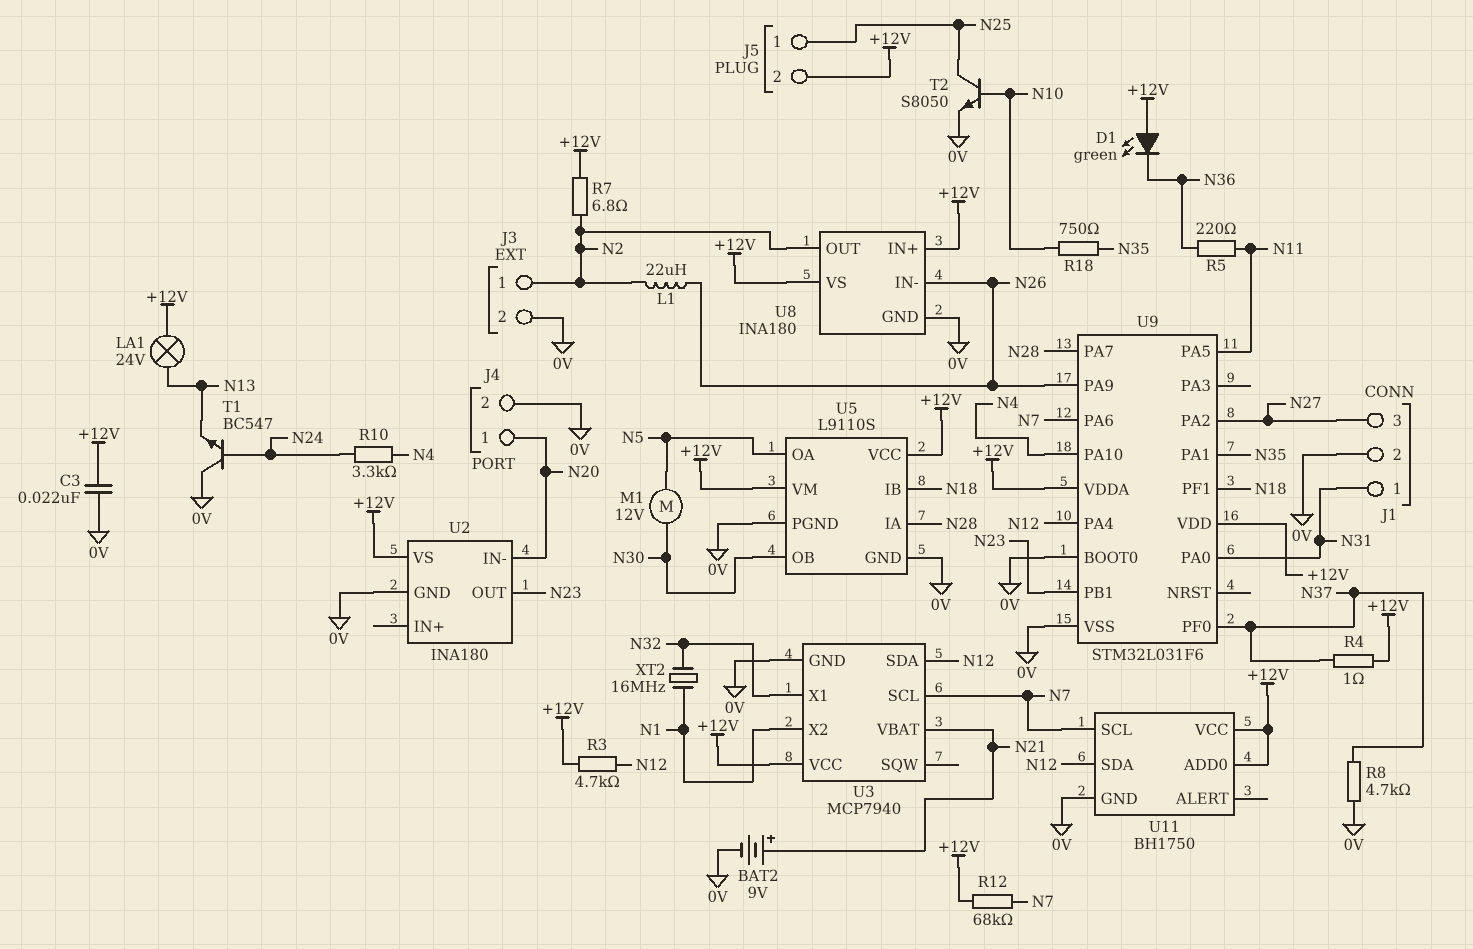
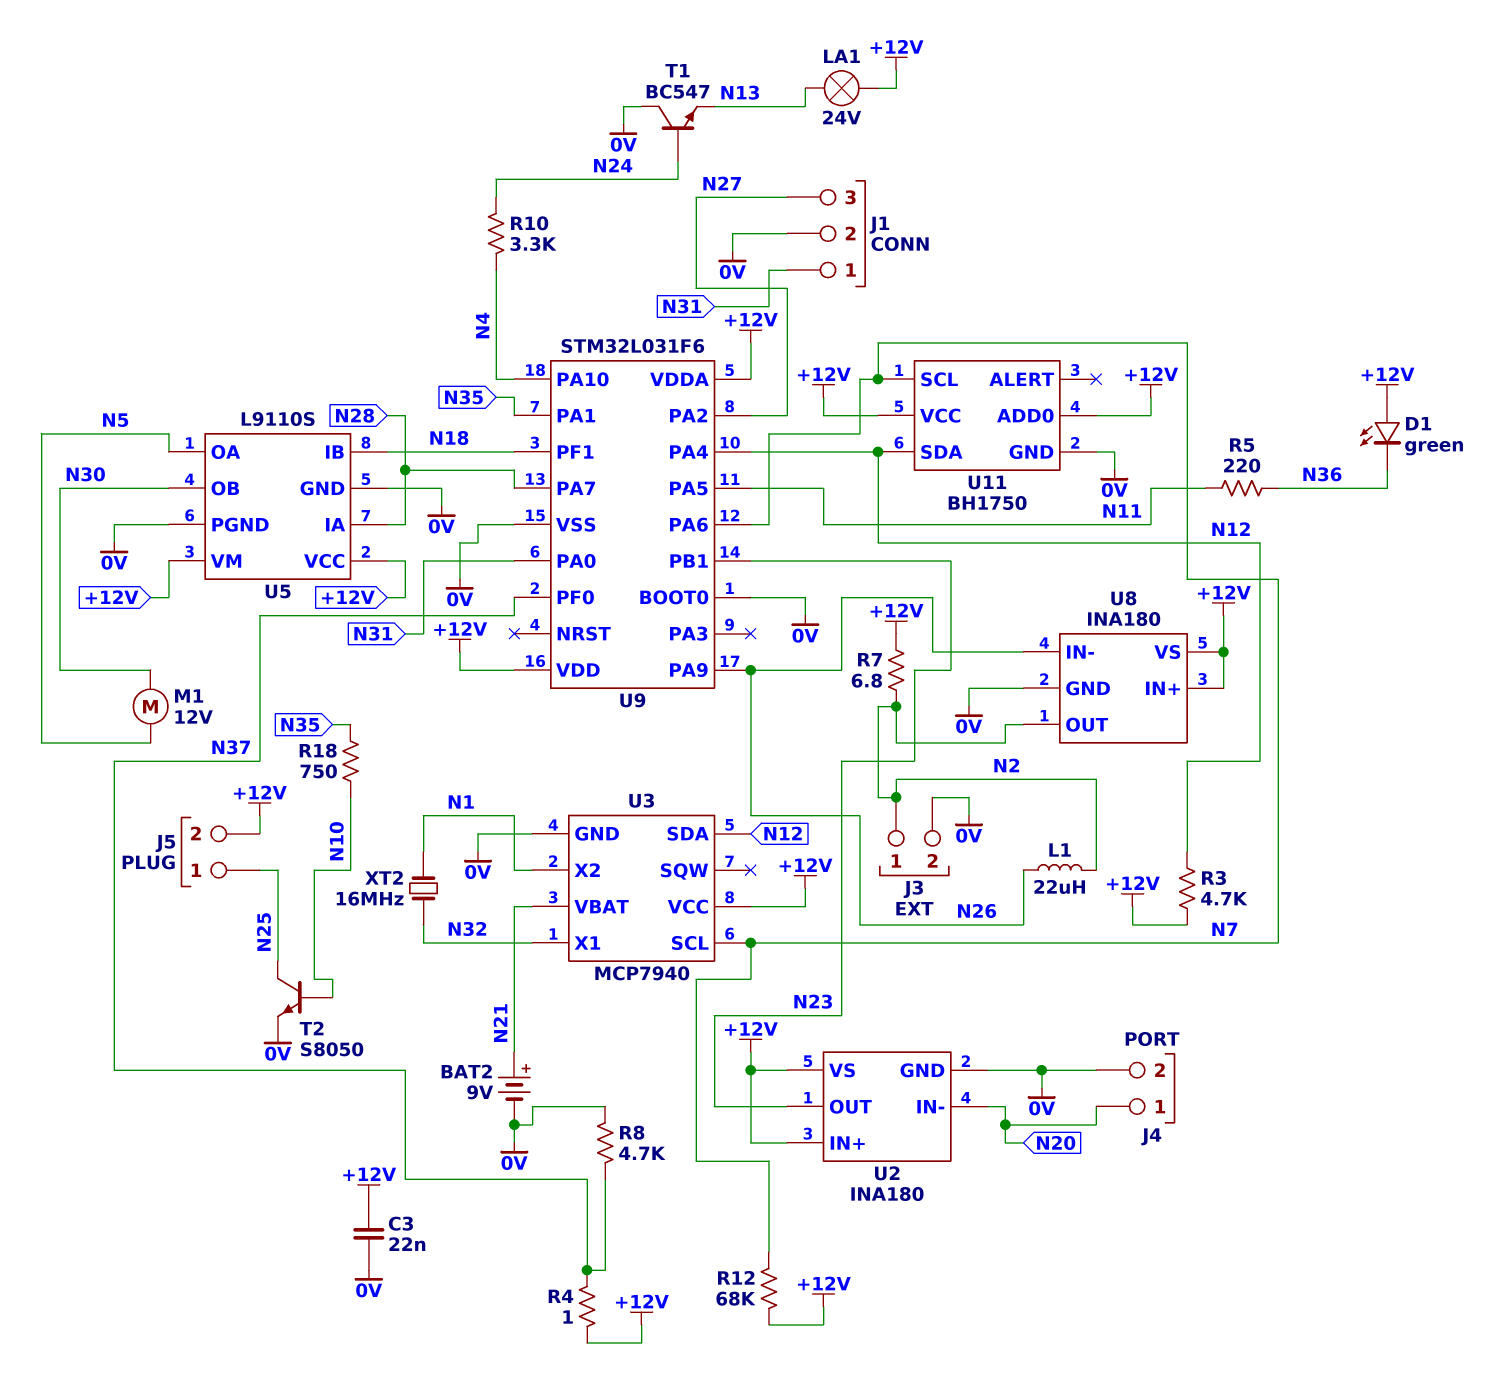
U2 pin IN+: none -> +12V

